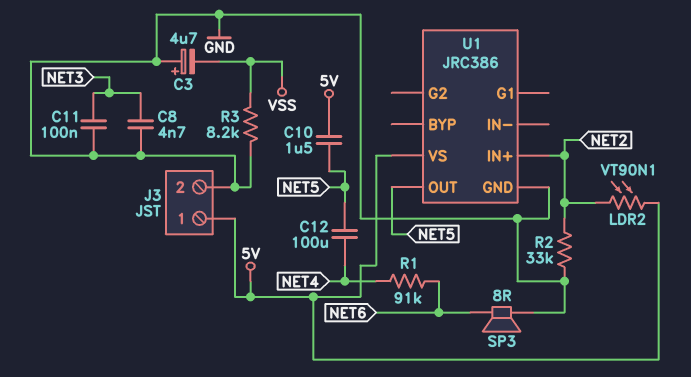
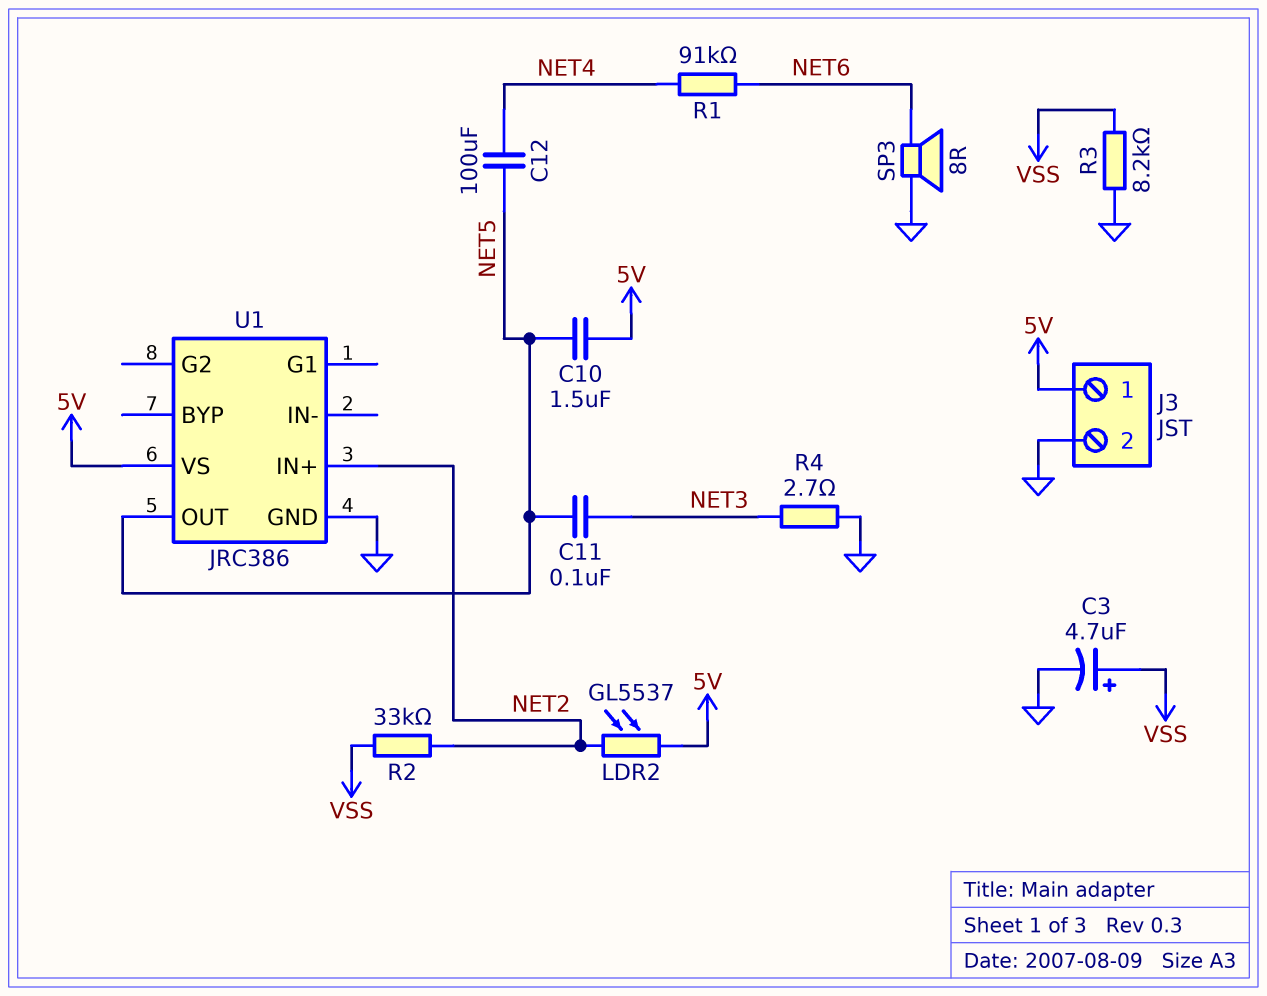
C3: 4.7uF (plus GND, minus VSS) -> 4.7uF (plus VSS, minus GND)
C8: 4.7nF (GND, NET3) -> none
C11: 100nF (GND, NET3) -> 100nF (NET3, NET5)
LDR2: VT90N1 (5V, NET2) -> GL5537 (5V, NET2)
R2: 33k (GND, NET2) -> 33k (NET2, VSS)
R4: none -> 2.7 (GND, NET3)

